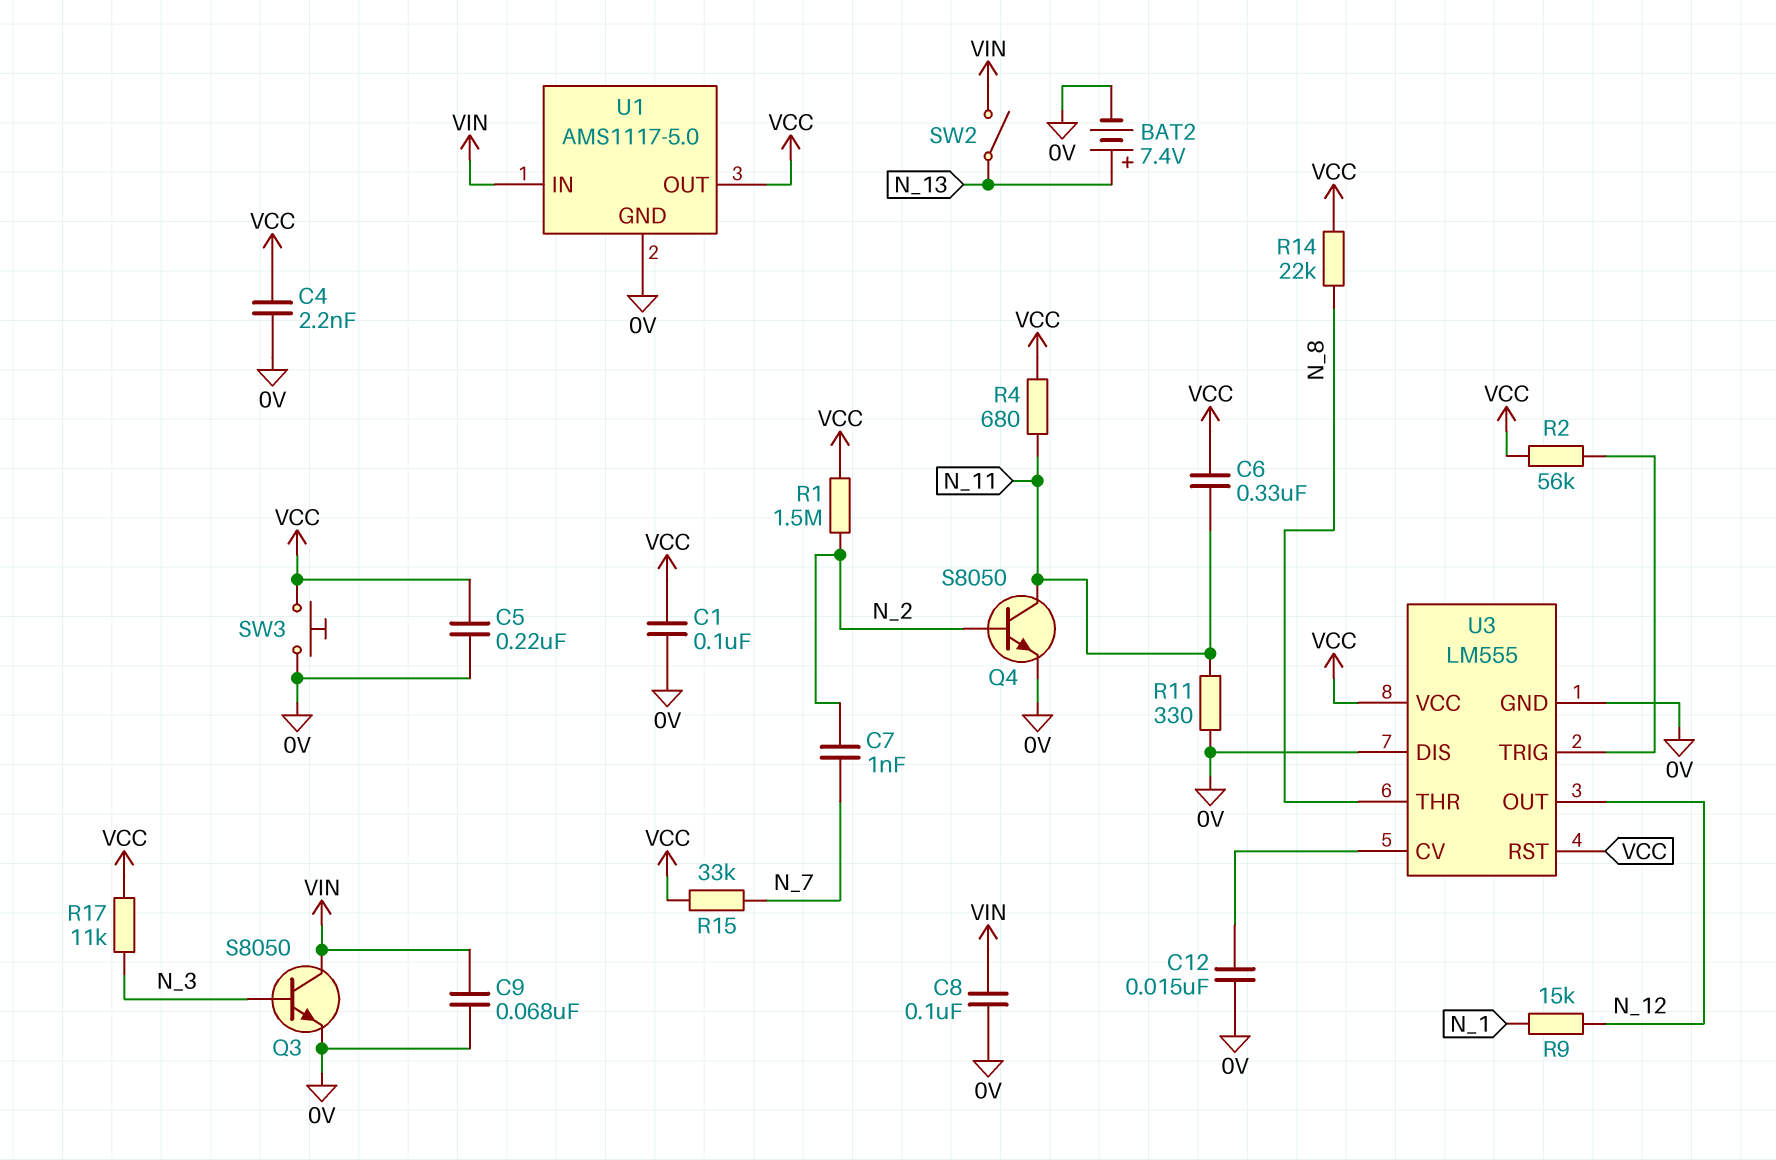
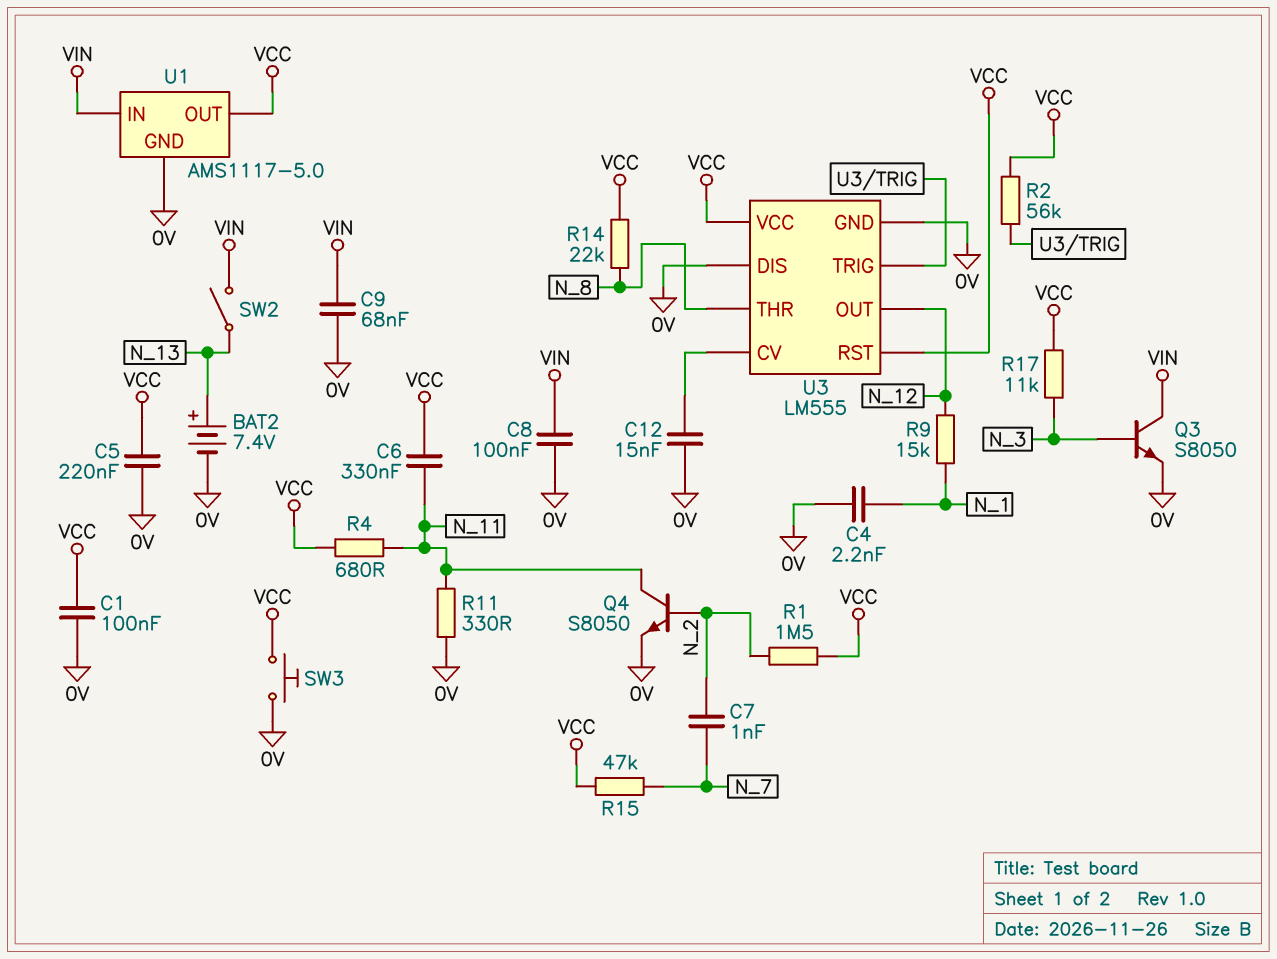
C4: 2.2nF (0V, VCC) -> 2.2nF (0V, N_1)
R15: 33k (N_7, VCC) -> 47k (N_7, VCC)

